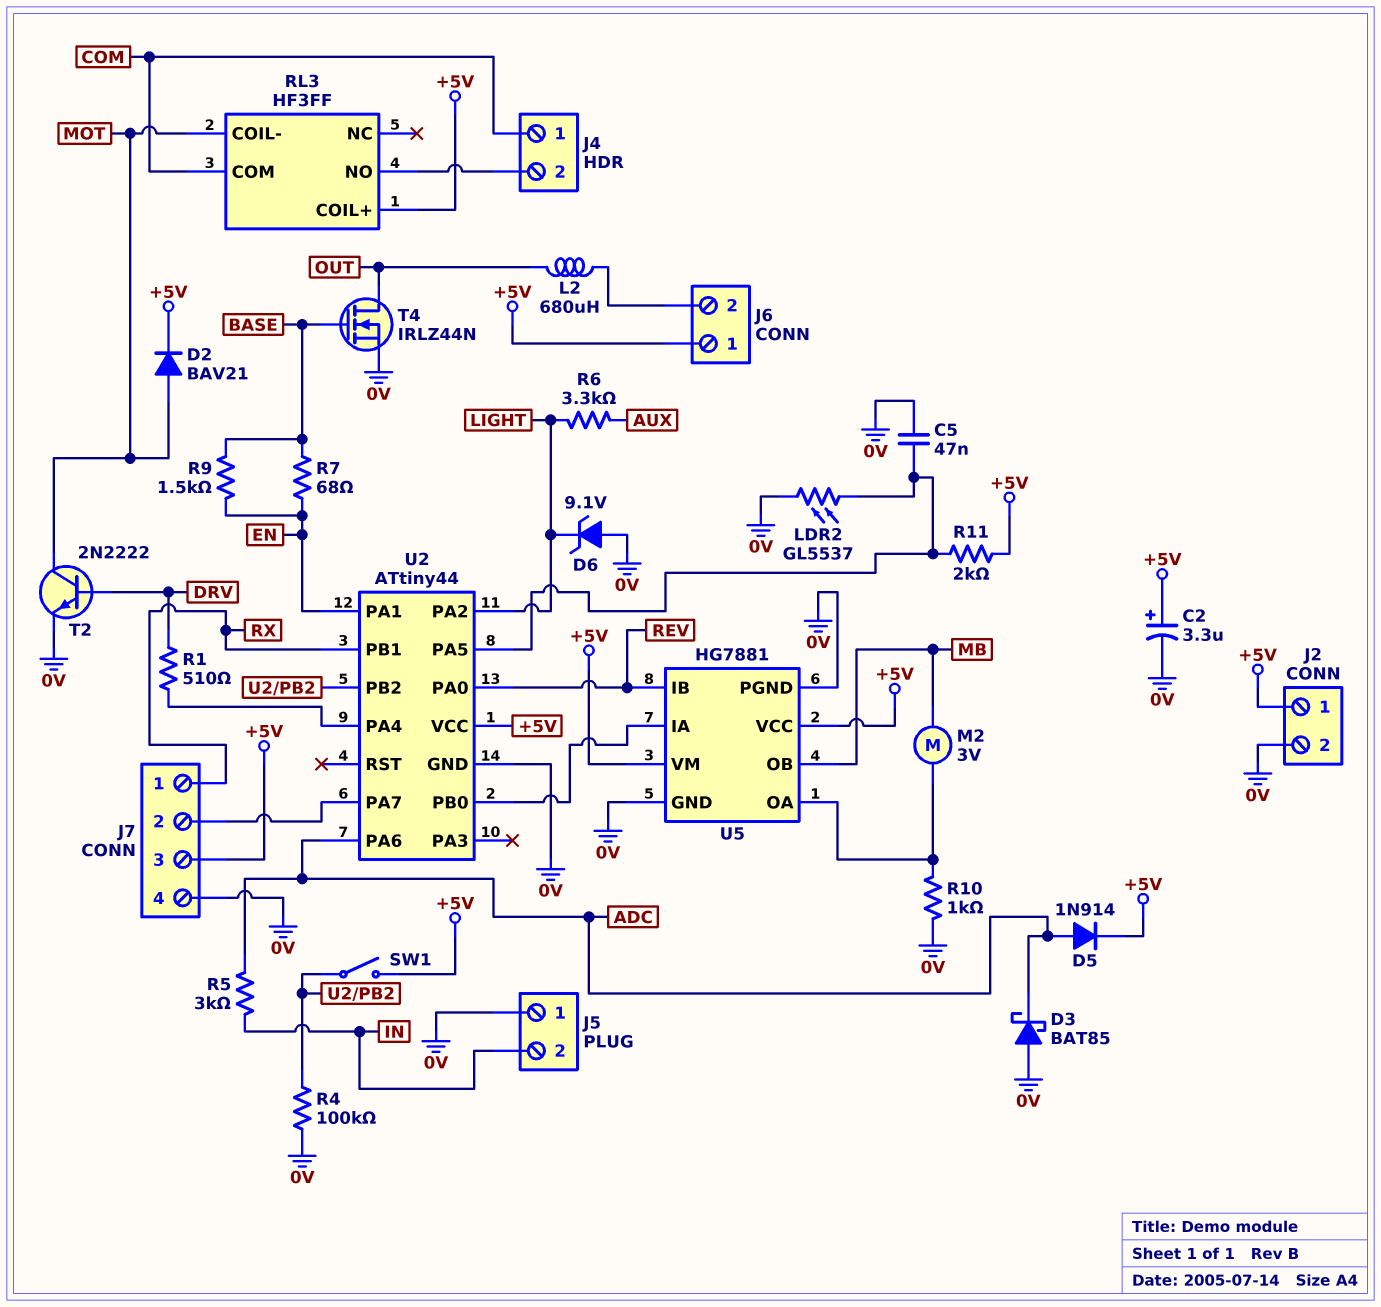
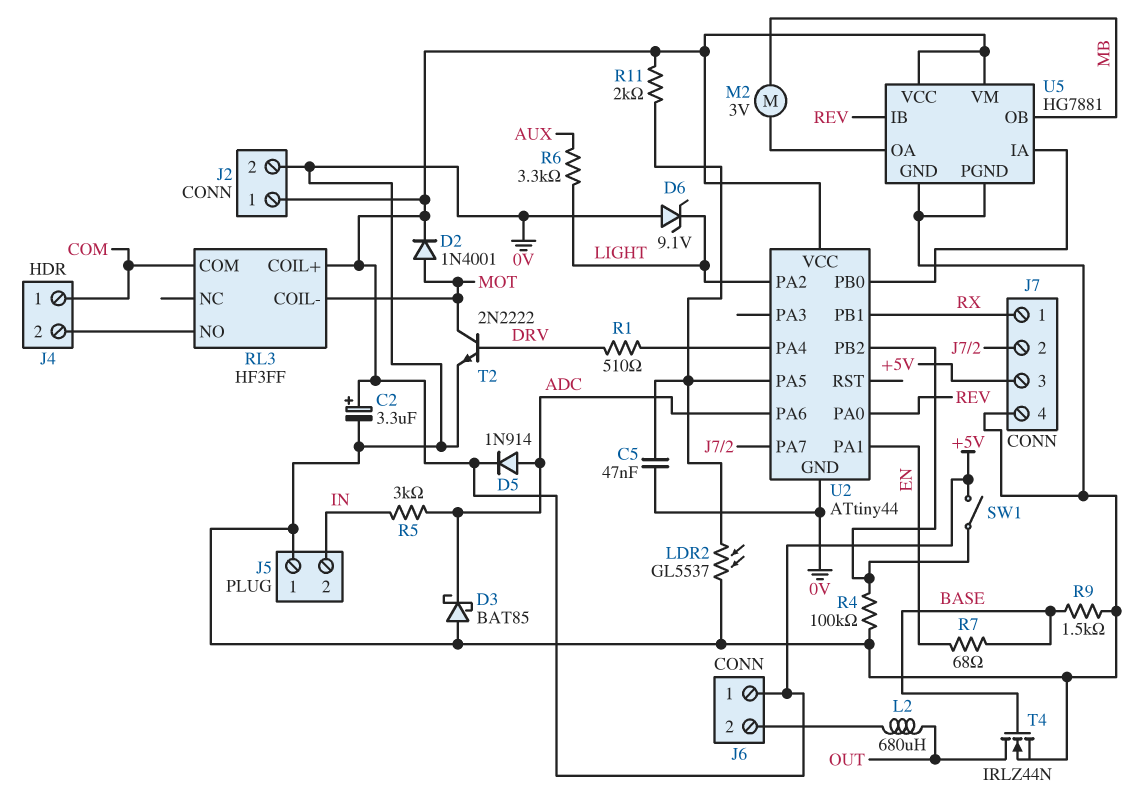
D2: diode BAV21 (A MOT, K +5V) -> diode 1N4001 (A MOT, K +5V)
R9: 1.5k (BASE, EN) -> 1.5k (0V, BASE)
R10: 1k (0V, U5/OA) -> none

